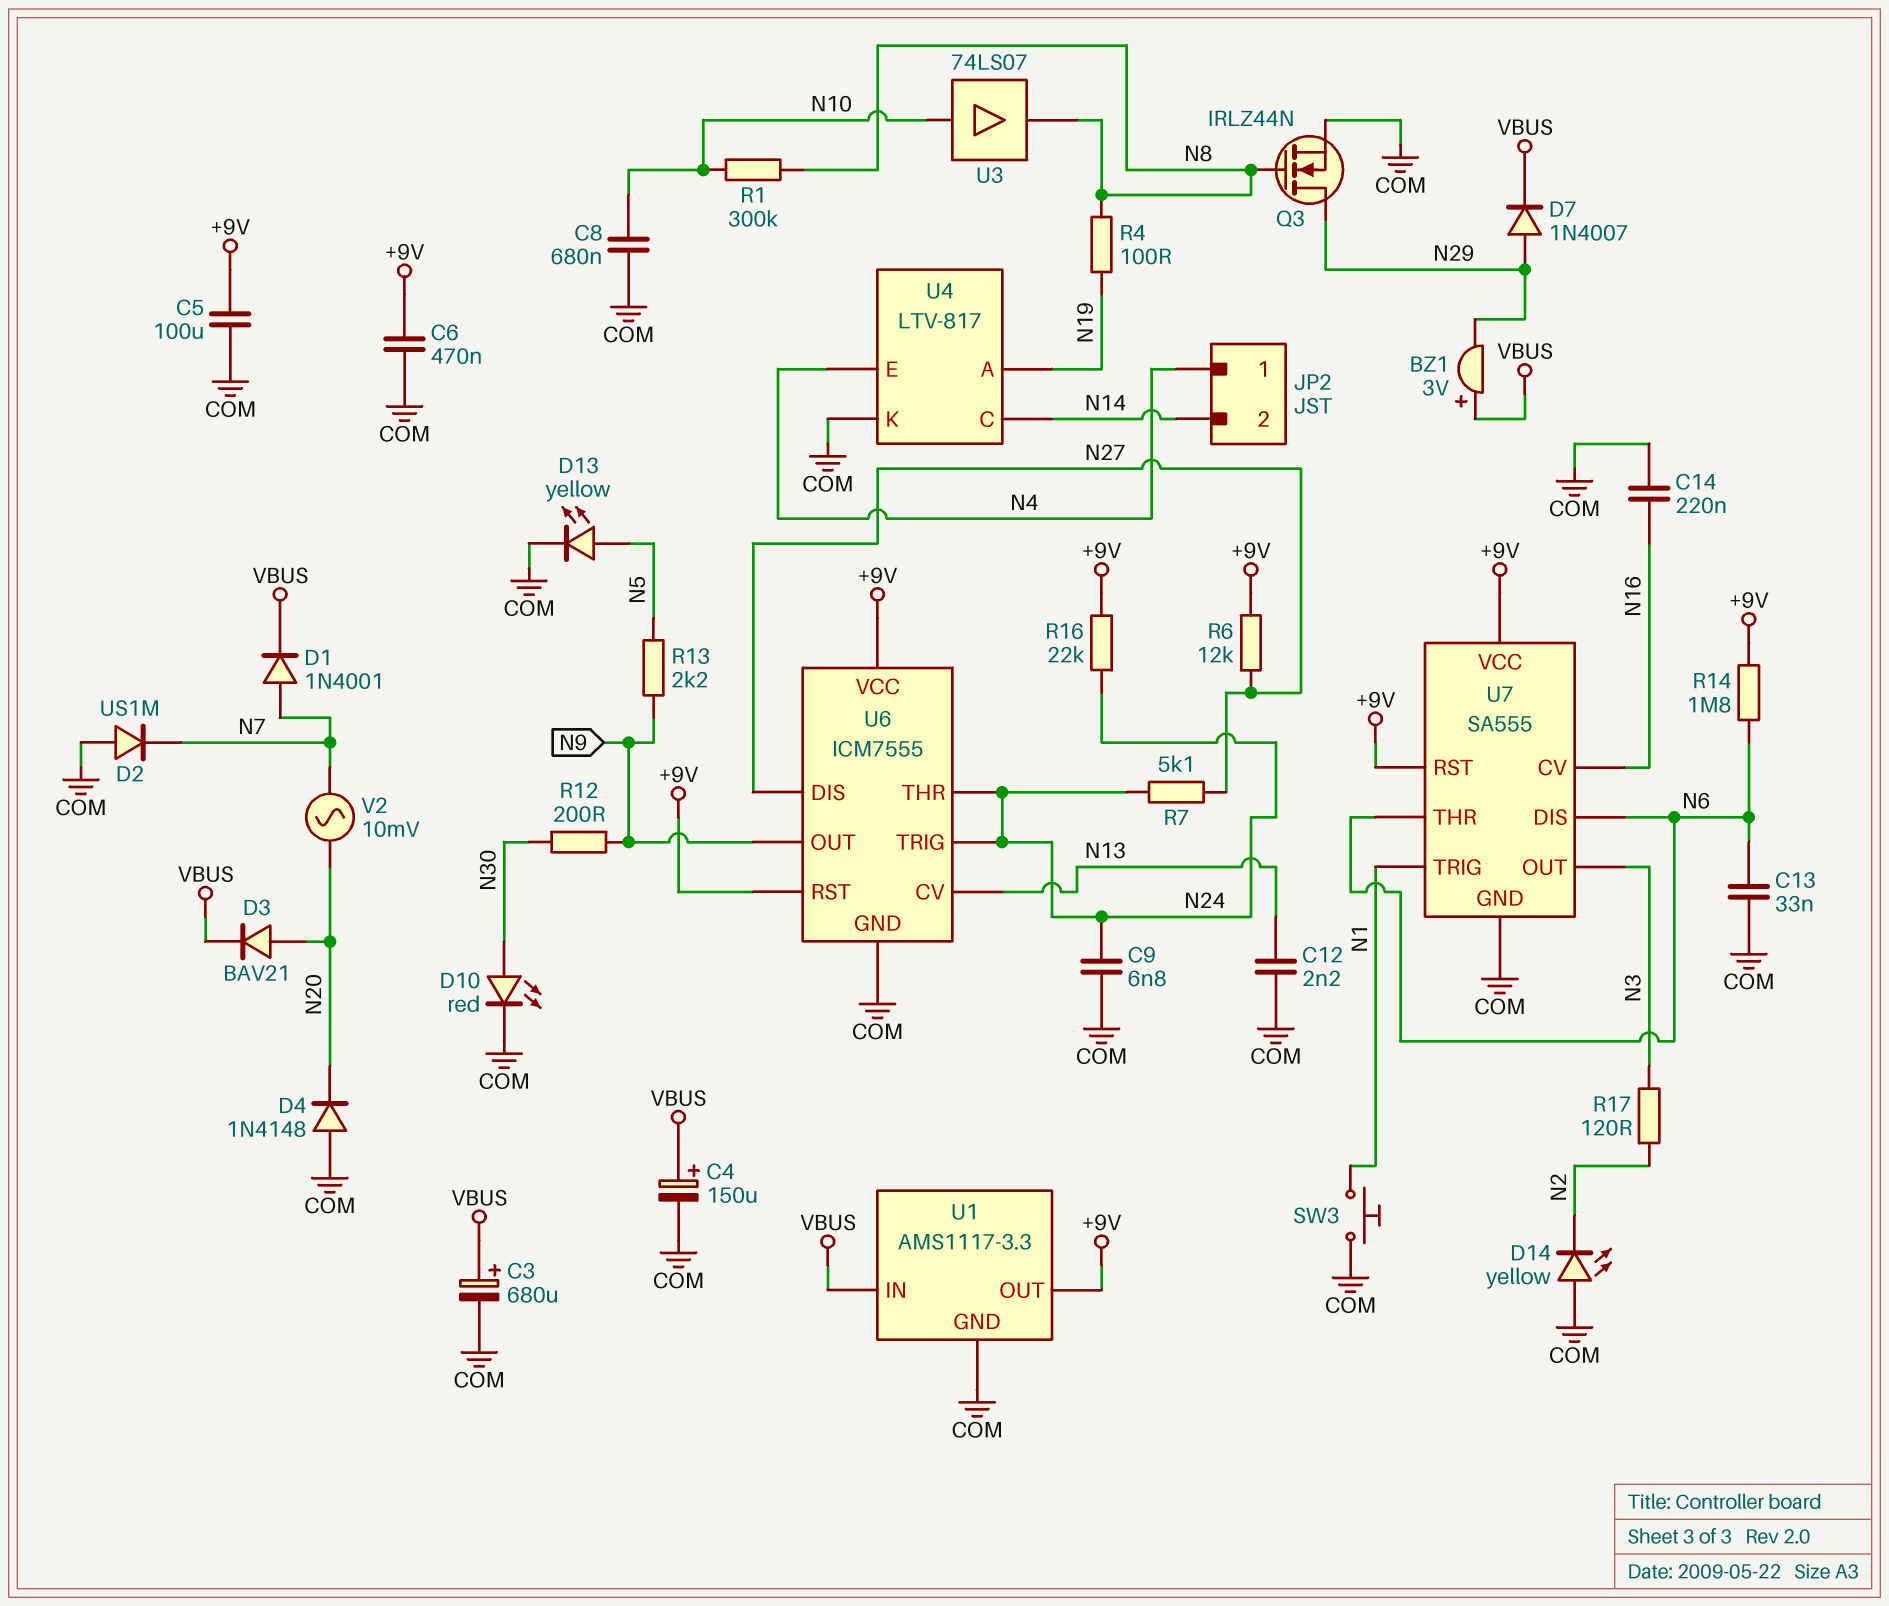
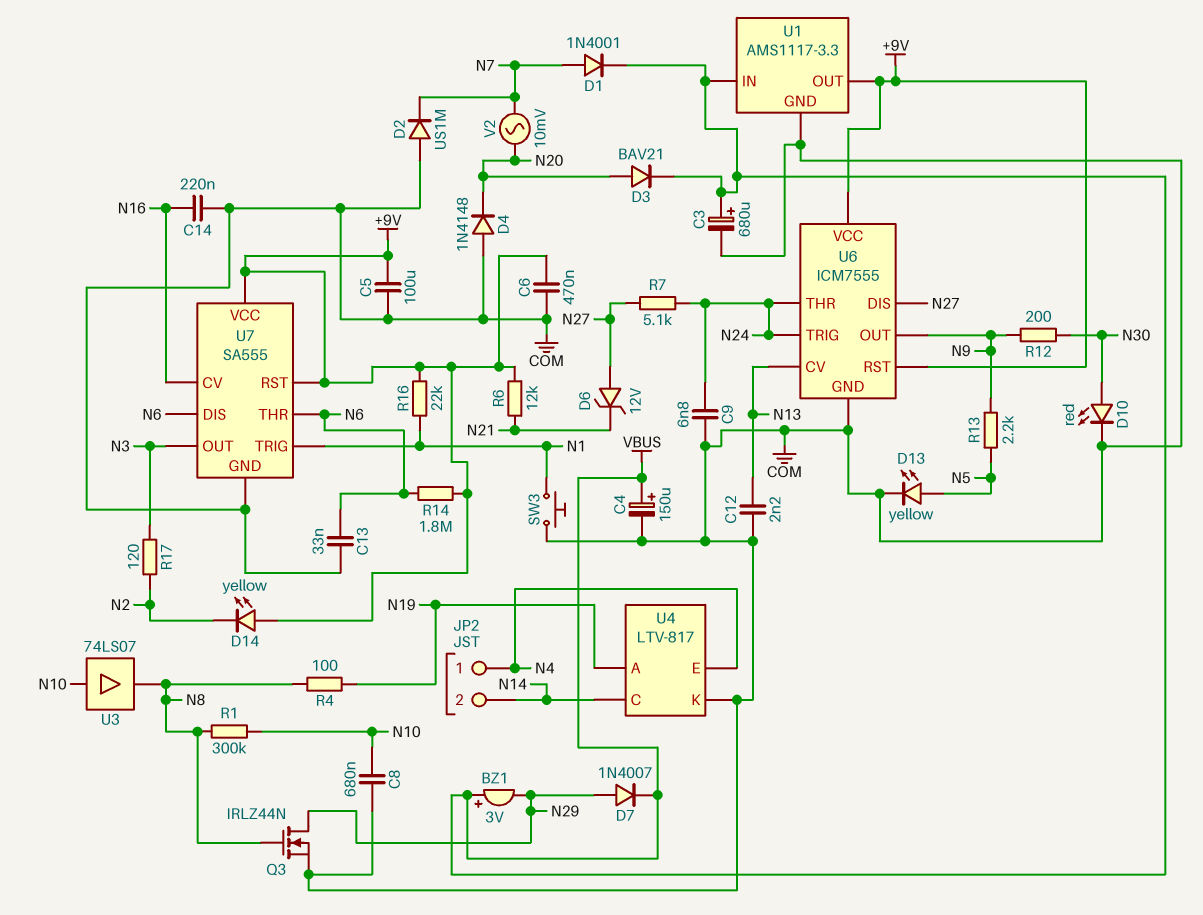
D6: none -> zener 12V (A N27, K N21)
D14: LED yellow (A COM, K N2) -> LED yellow (A +9V, K N2)
R6: 12k (+9V, N27) -> 12k (+9V, N21)
R16: 22k (+9V, N24) -> 22k (+9V, N1)

